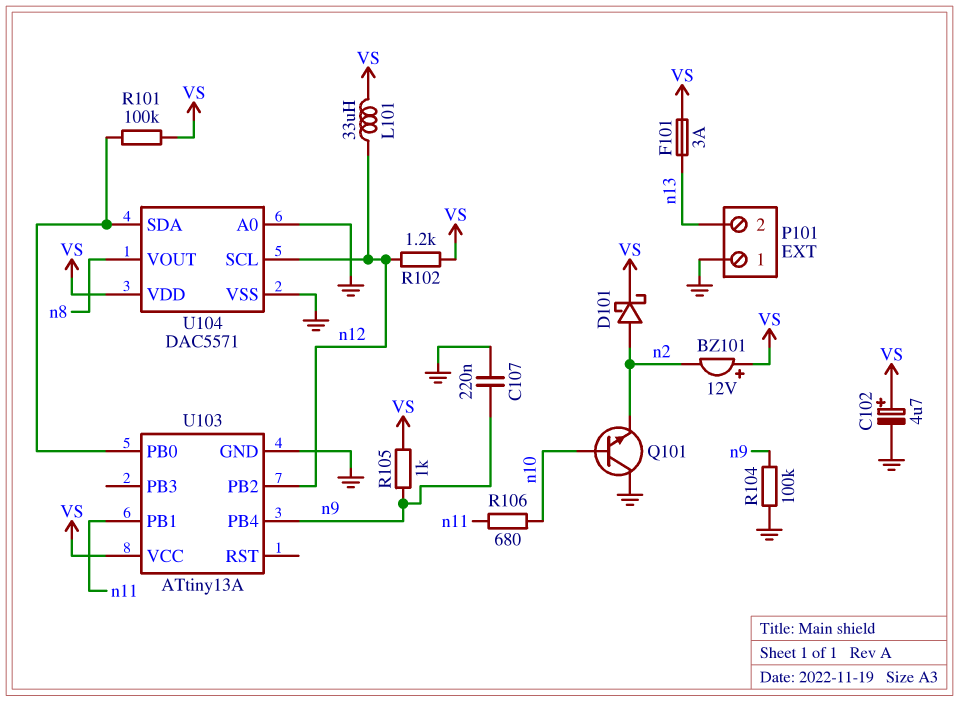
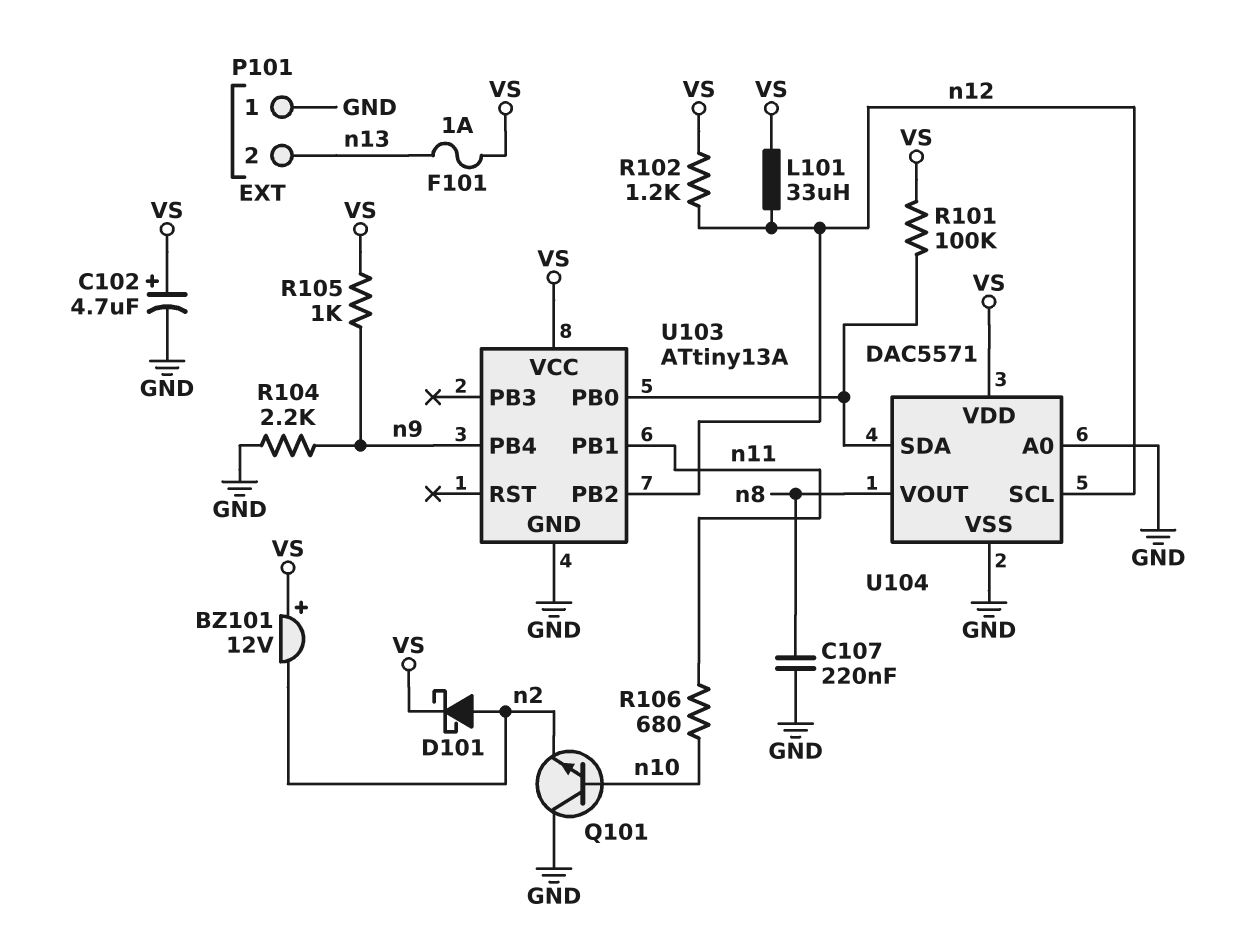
C107: 220nF (GND, n9) -> 220nF (GND, n8)
F101: 3A (VS, n13) -> 1A (VS, n13)
R104: 100k (GND, n9) -> 2.2k (GND, n9)

